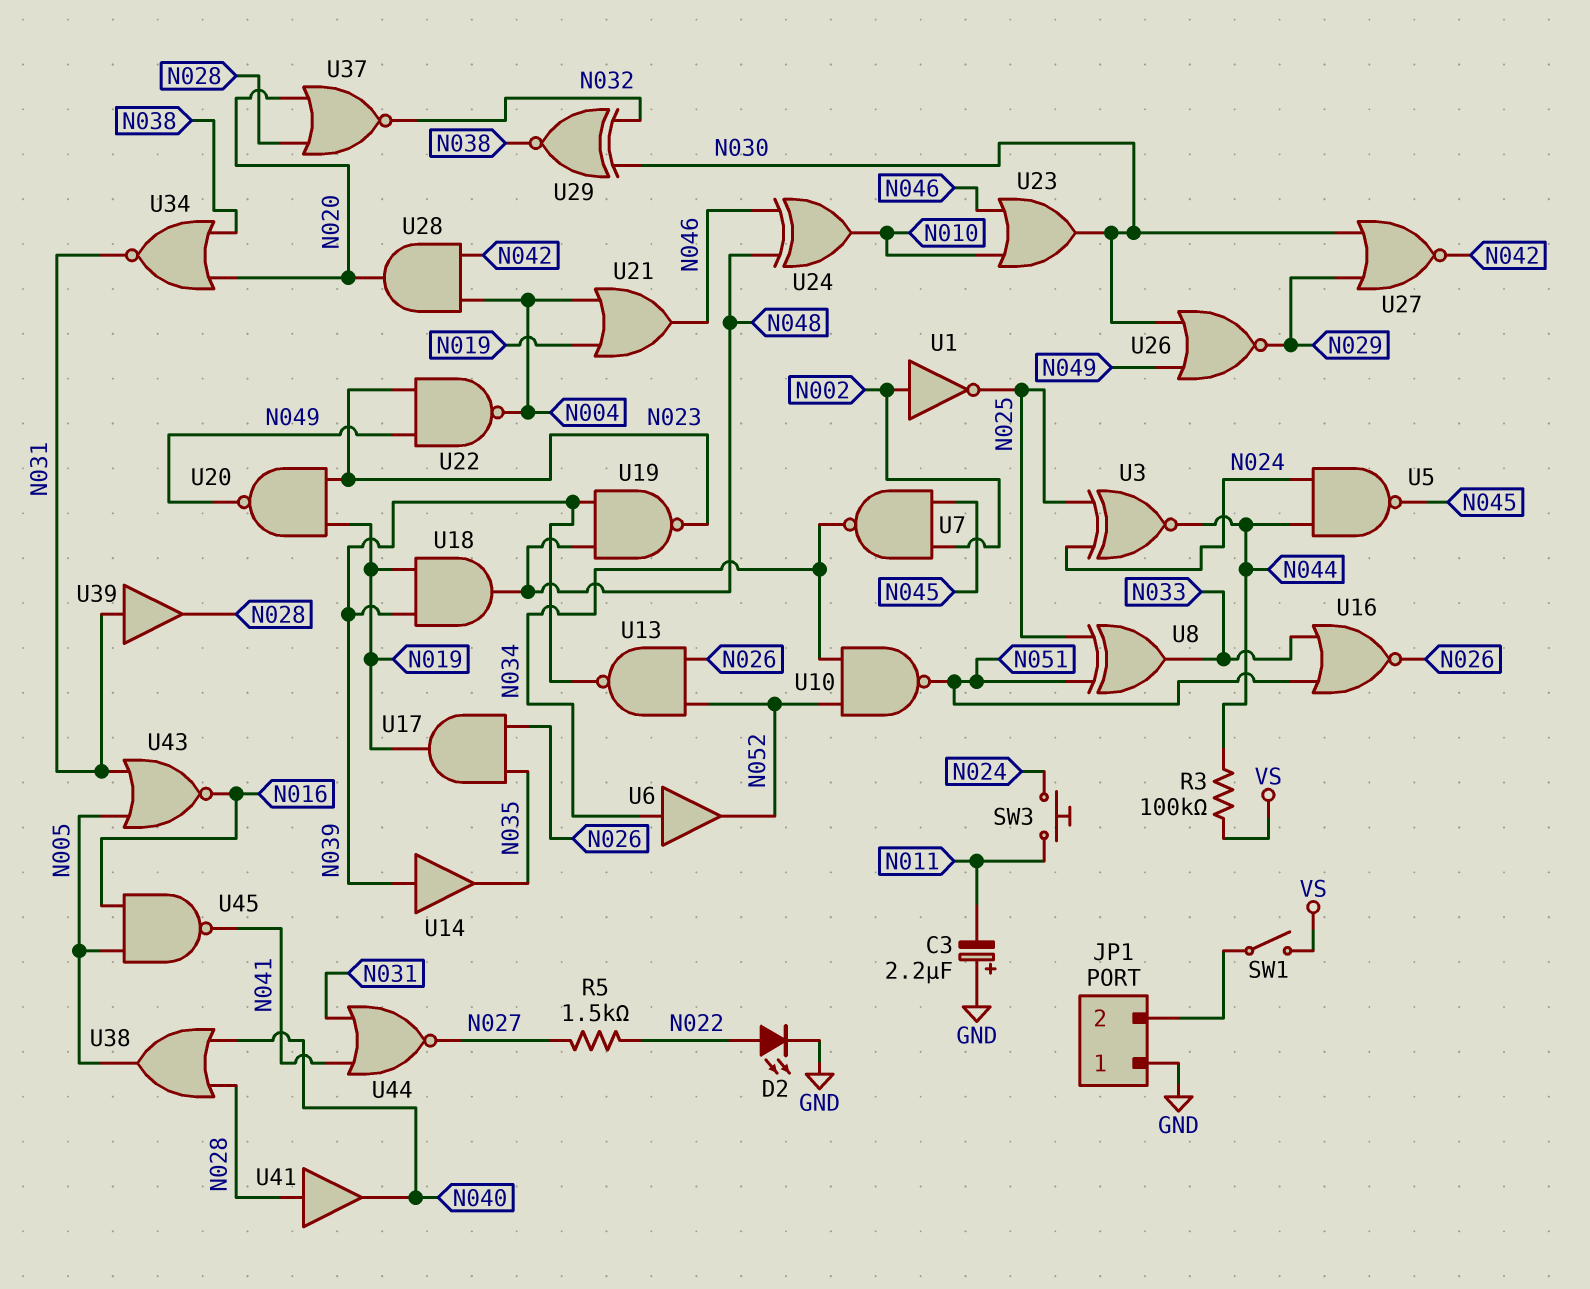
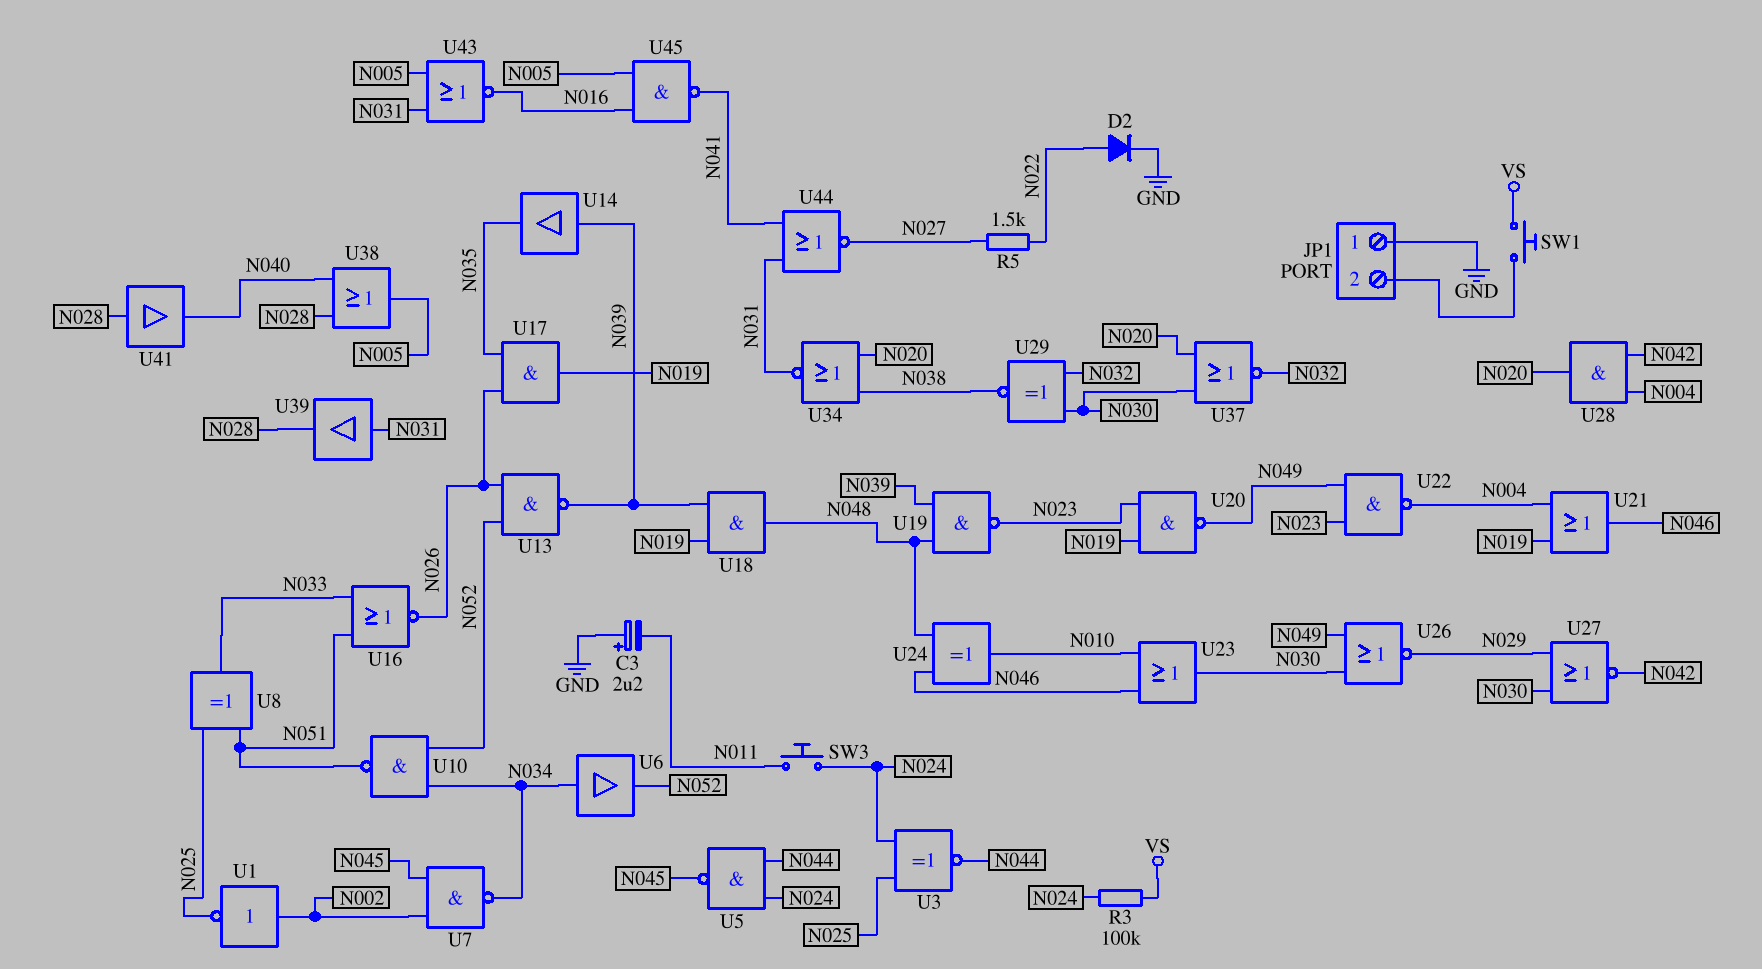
D2: LED (A N022, K GND) -> diode (A N022, K GND)
R3: 100k (N044, VS) -> 100k (N024, VS)
SW1: switch (JP1/2, VS) -> button (JP1/2, VS)
U37: NOR (in N020, in N028, out N032) -> NOR (in N020, in N030, out N032)

